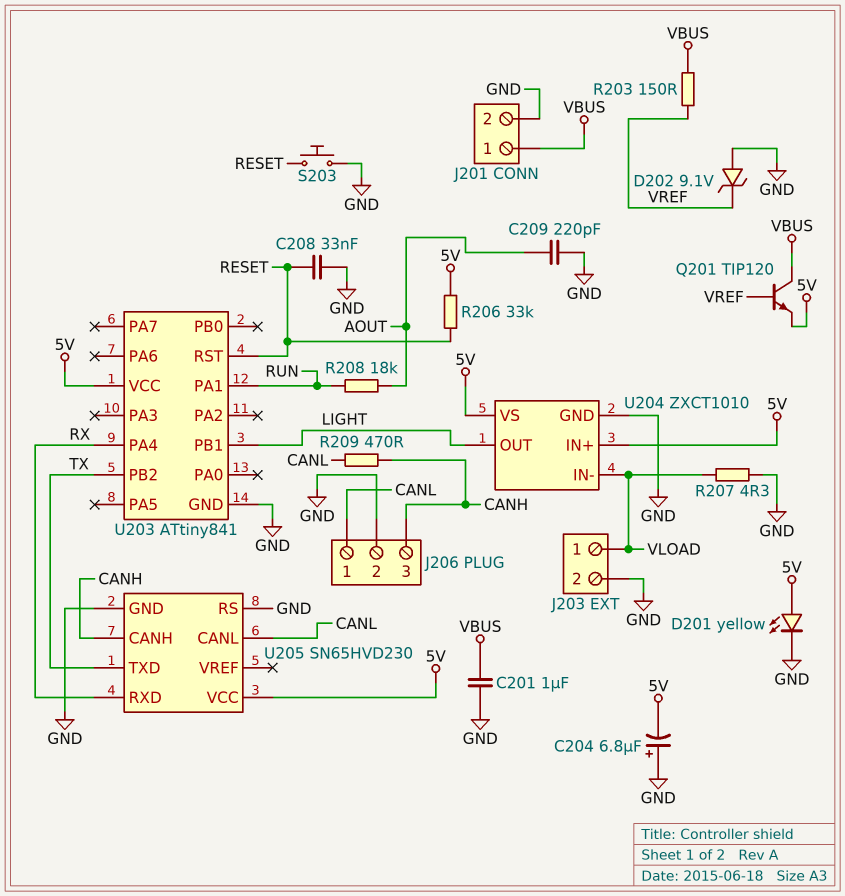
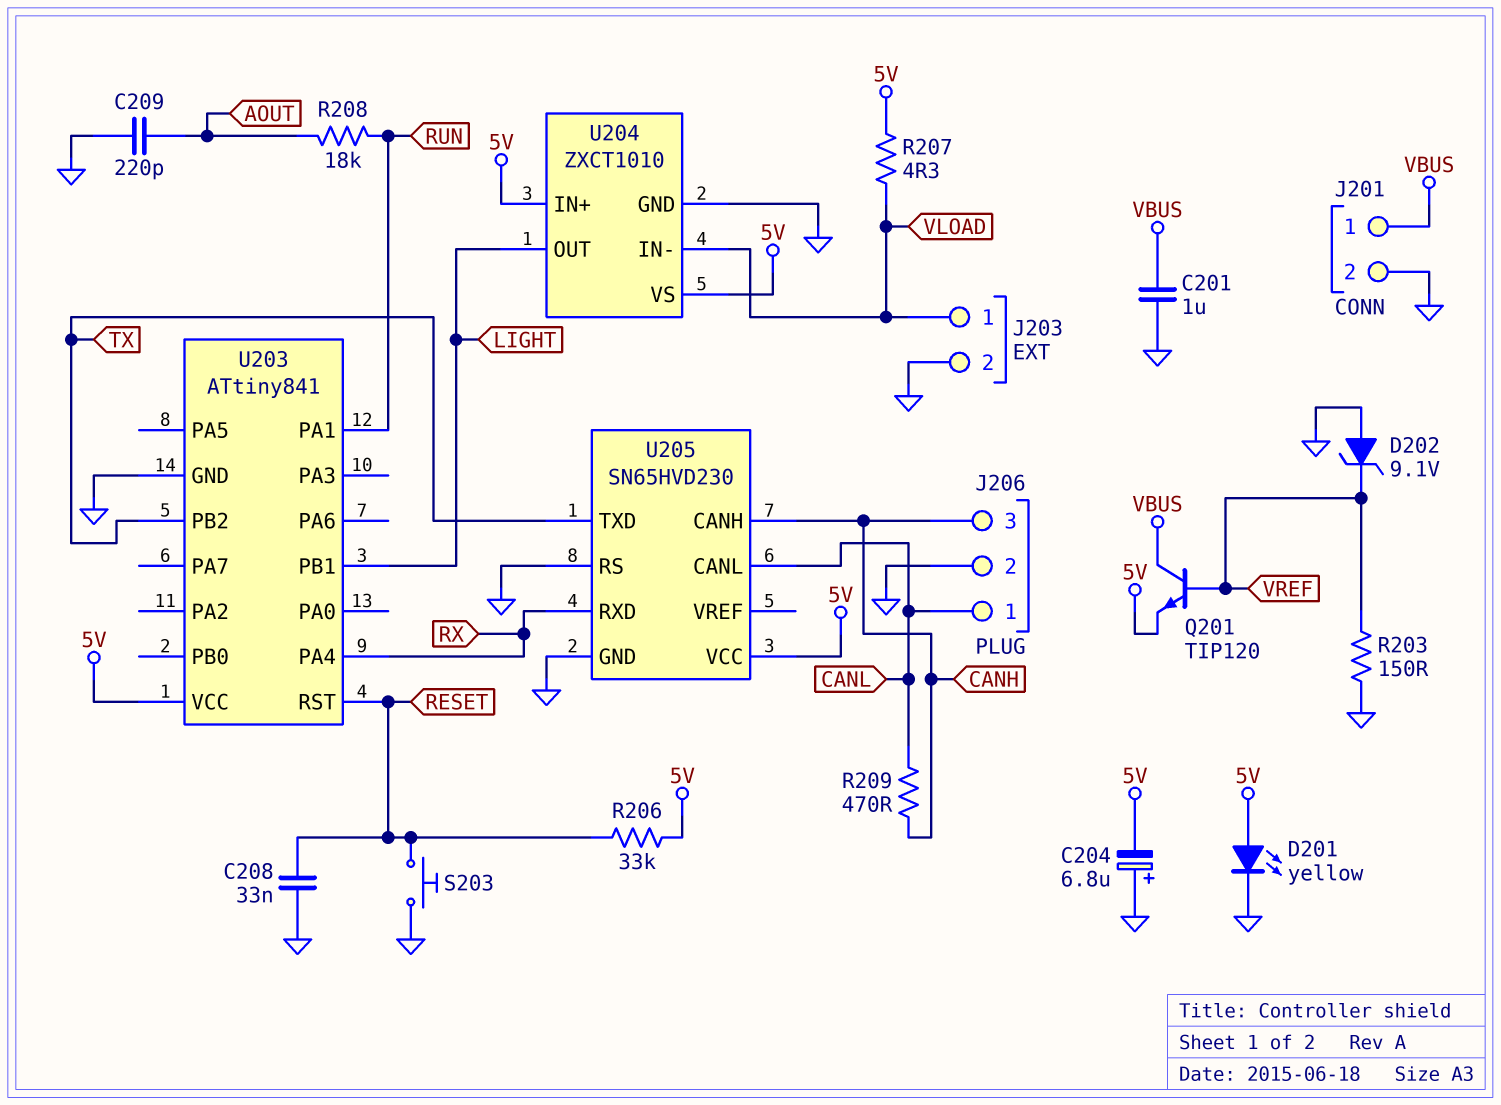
R203: 150 (VBUS, VREF) -> 150 (GND, VREF)
R207: 4.3 (GND, VLOAD) -> 4.3 (5V, VLOAD)

